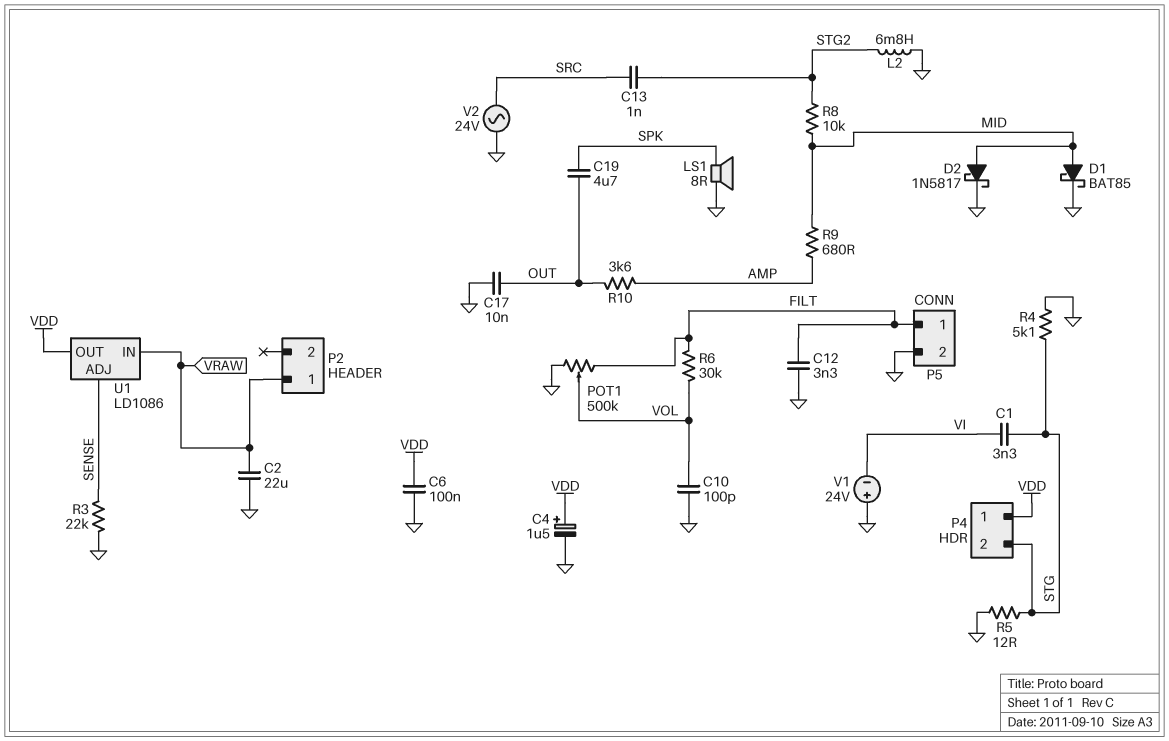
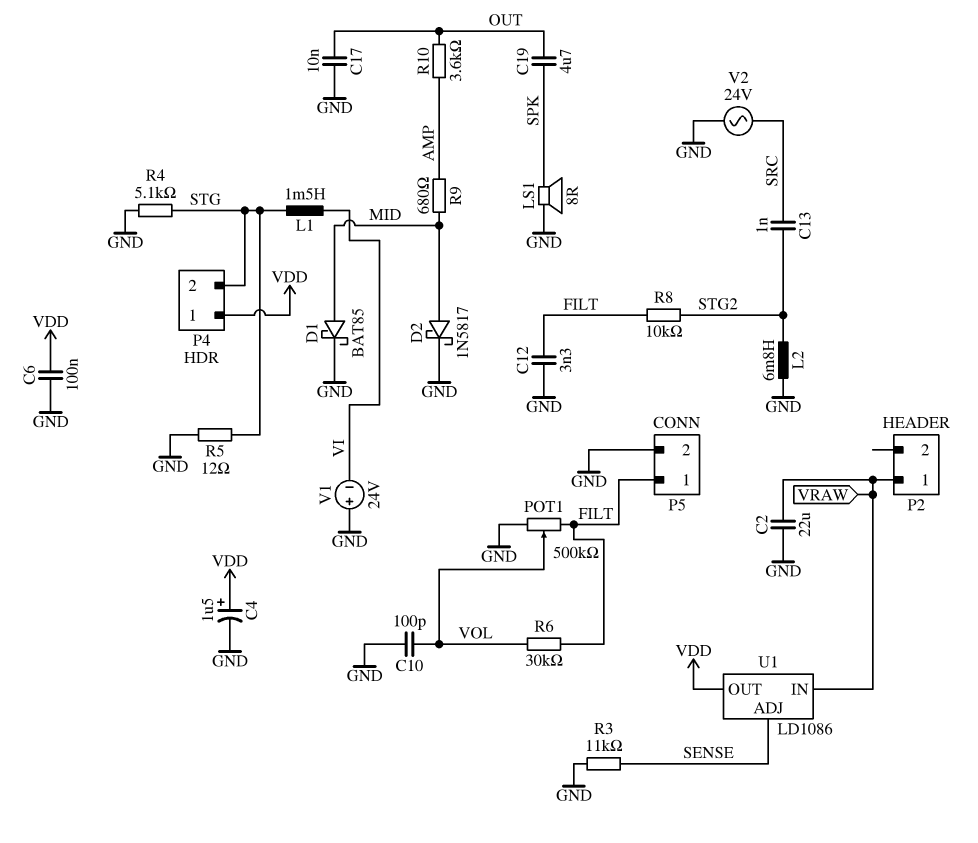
C1: 3.3nF (STG, VI) -> none
L1: none -> 1.5mH (STG, VI)
R3: 22k (GND, SENSE) -> 11k (GND, SENSE)
R8: 10k (MID, STG2) -> 10k (FILT, STG2)

